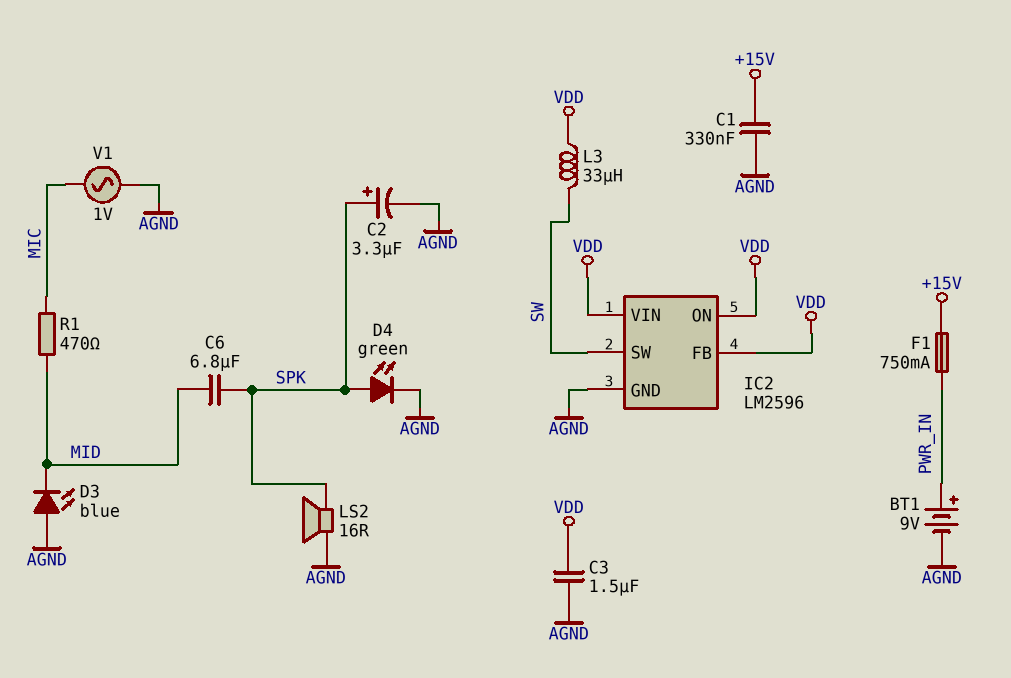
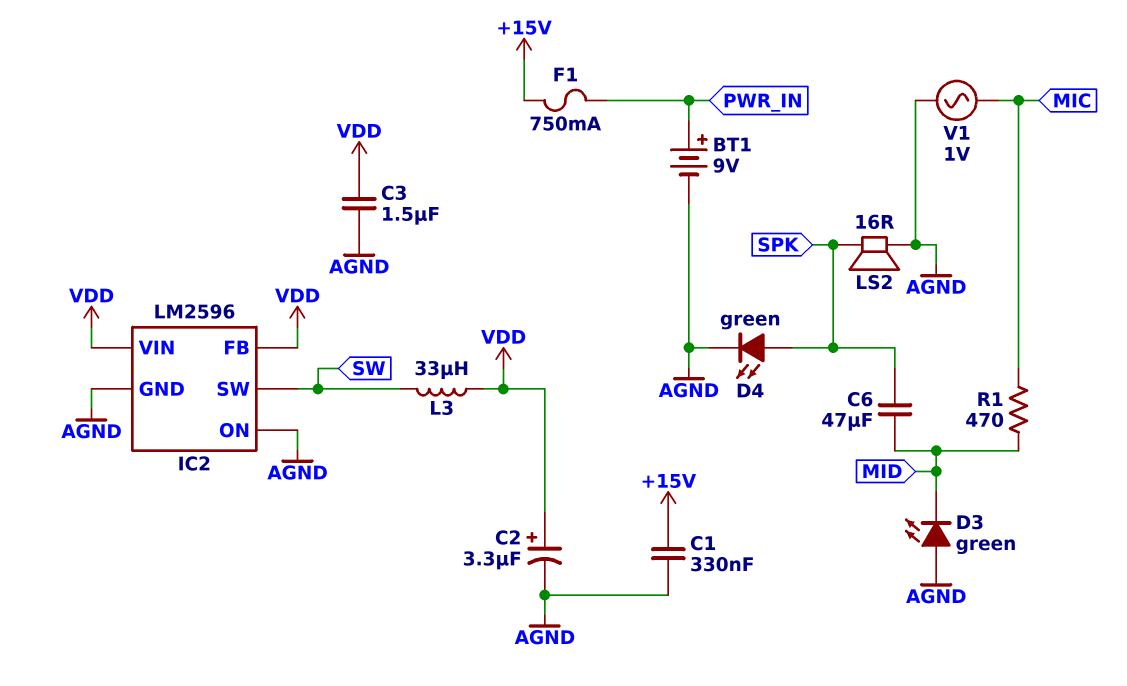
C2: 3.3uF (plus SPK, minus AGND) -> 3.3uF (plus VDD, minus AGND)
C6: 6.8uF (MID, SPK) -> 47uF (MID, SPK)
D3: LED blue (A AGND, K MID) -> LED green (A AGND, K MID)
IC2 pin ON: VDD -> AGND

